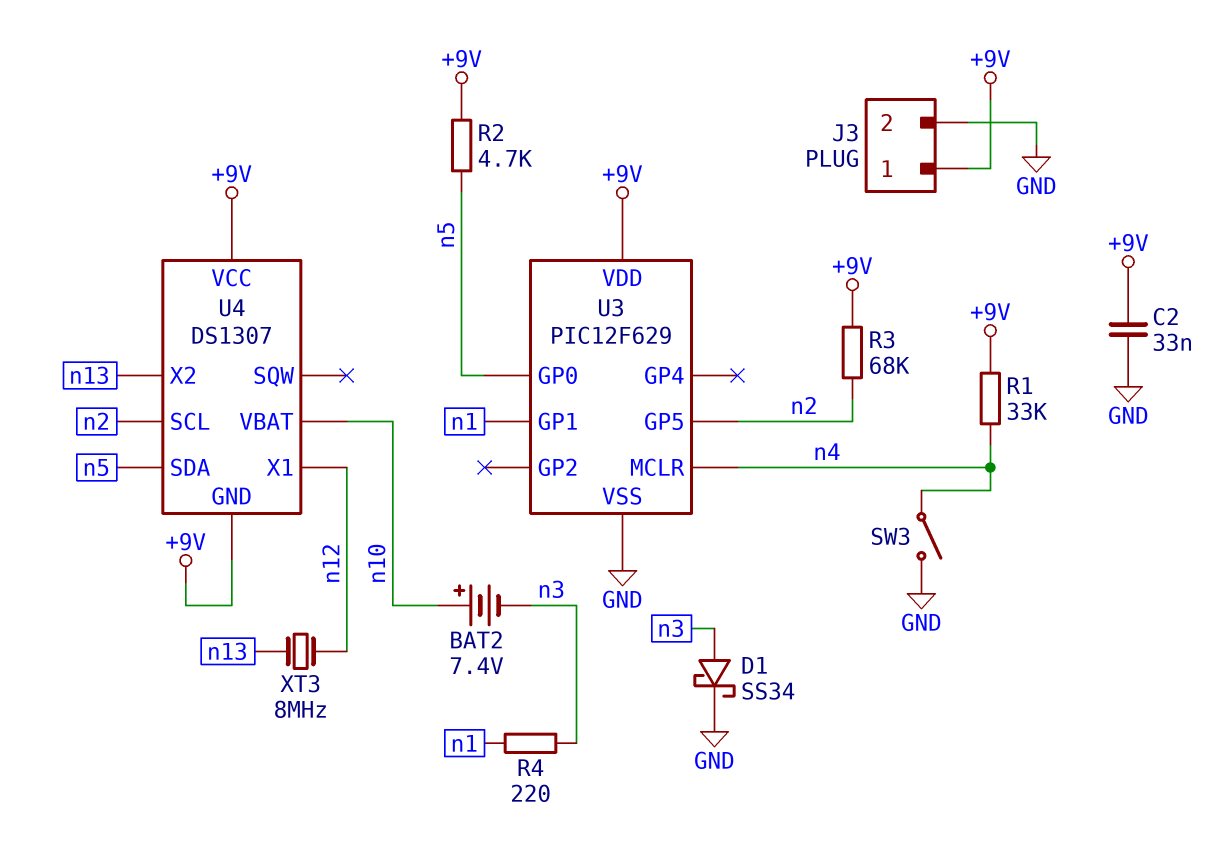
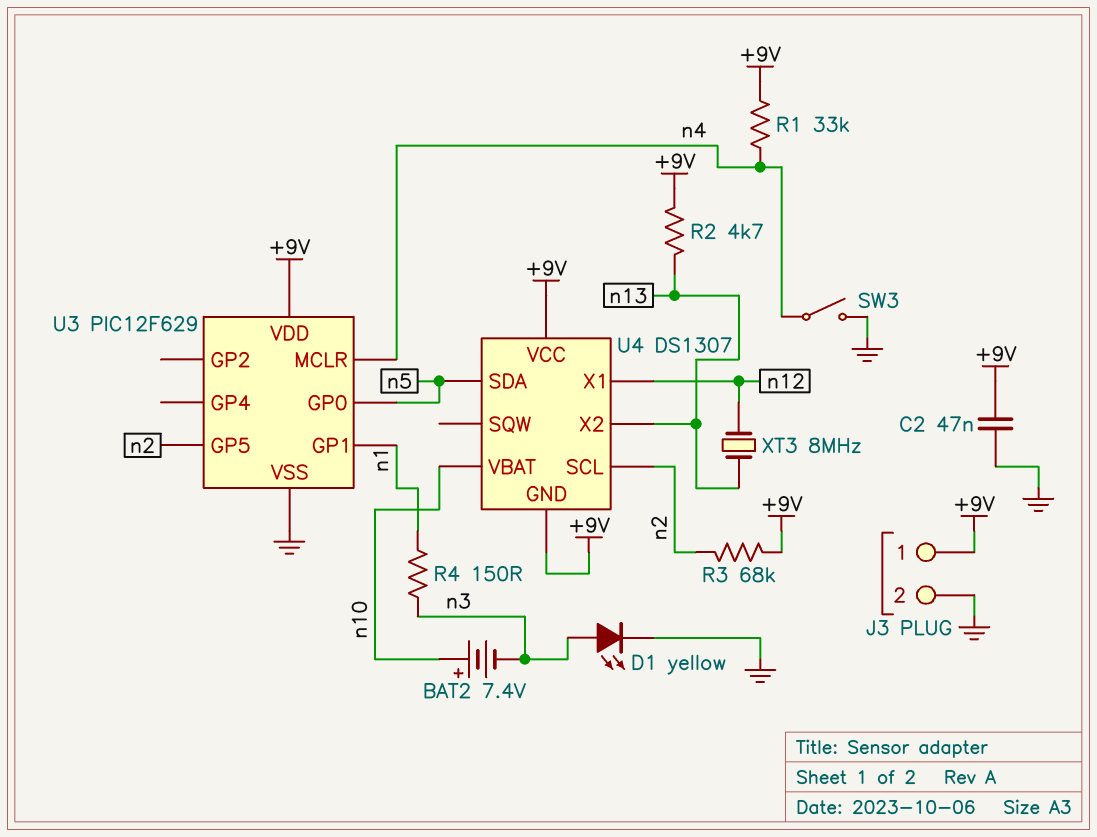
C2: 33nF (+9V, GND) -> 47nF (+9V, GND)
D1: schottky SS34 (A n3, K GND) -> LED yellow (A n3, K GND)
R2: 4.7k (+9V, n5) -> 4.7k (+9V, n13)
R4: 220 (n1, n3) -> 150 (n1, n3)

